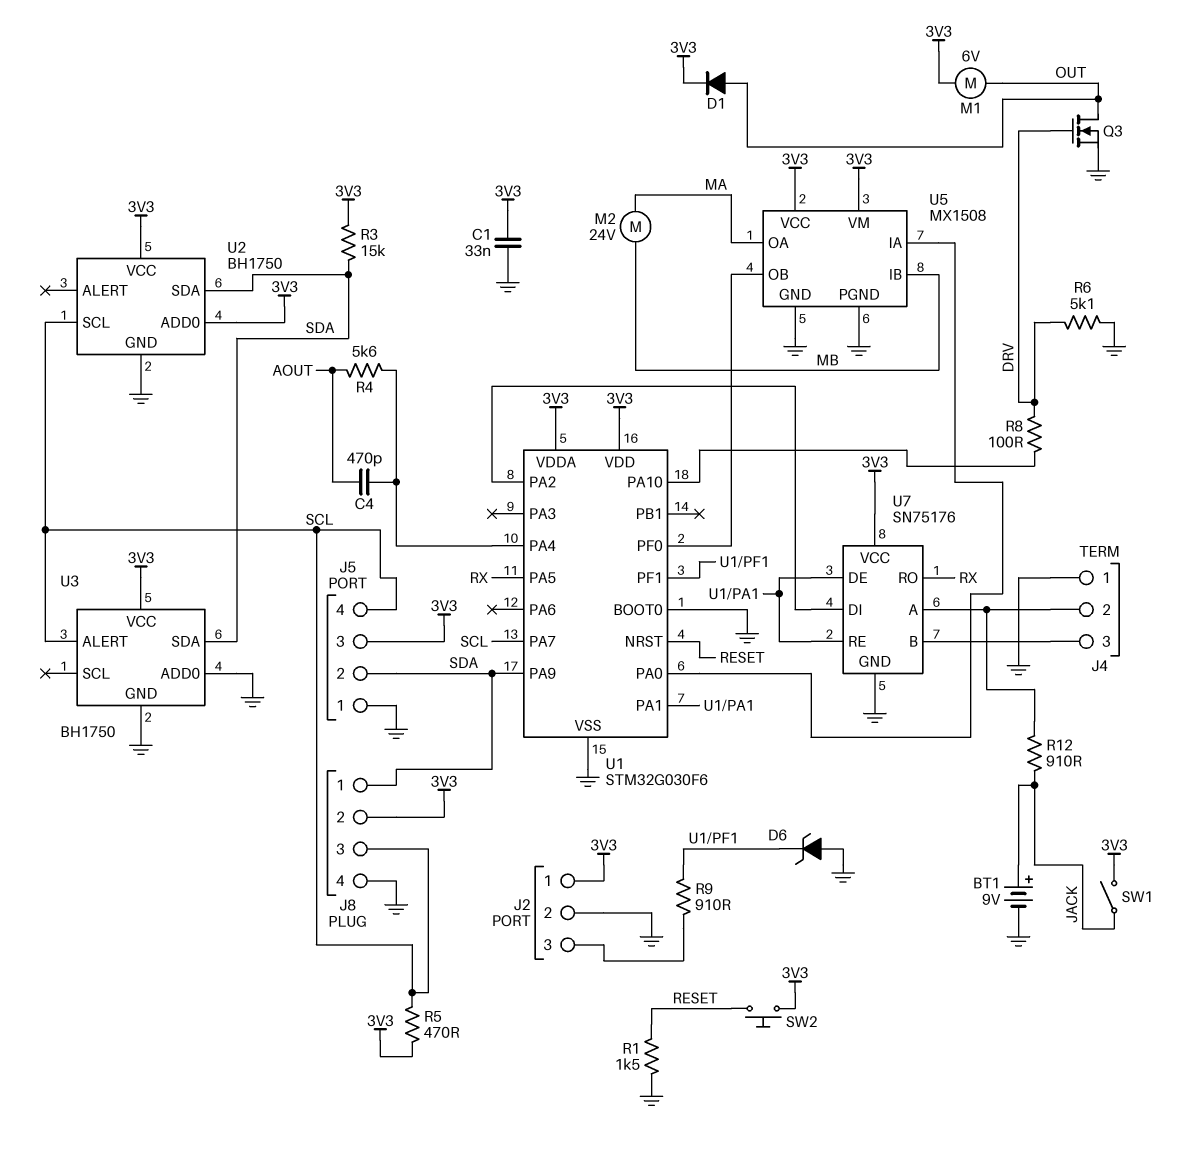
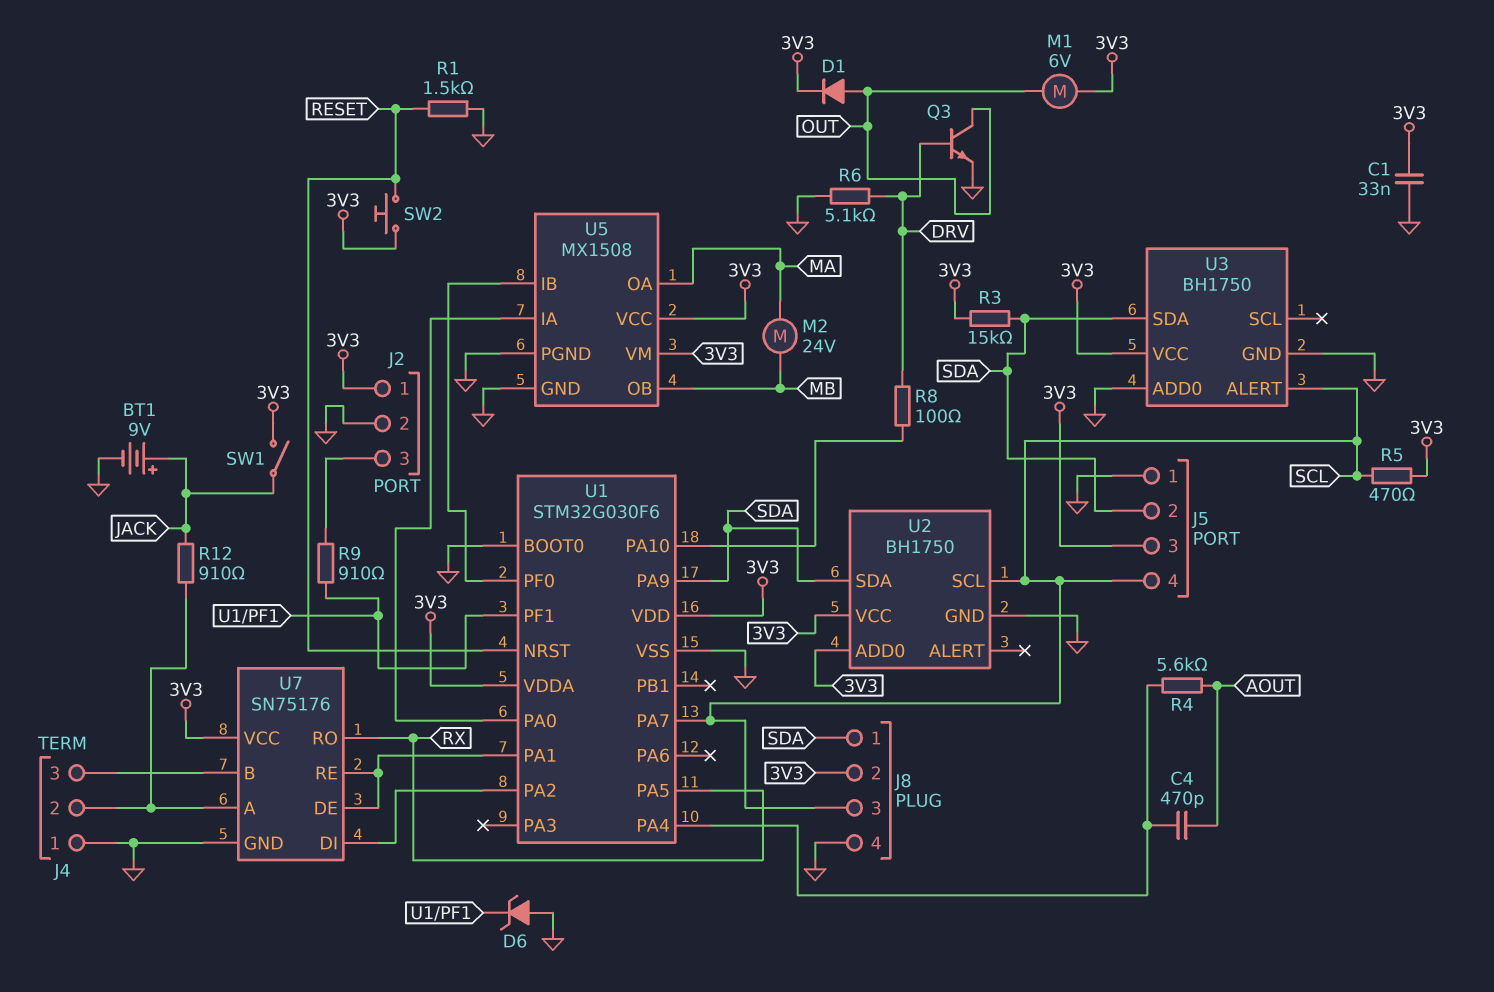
Q3: NMOS (G DRV, D OUT, S GND) -> NPN (B DRV, C OUT, E GND)
U5 pin IB: MB -> U1/PF0
U5 pin OB: U1/PF0 -> MB

